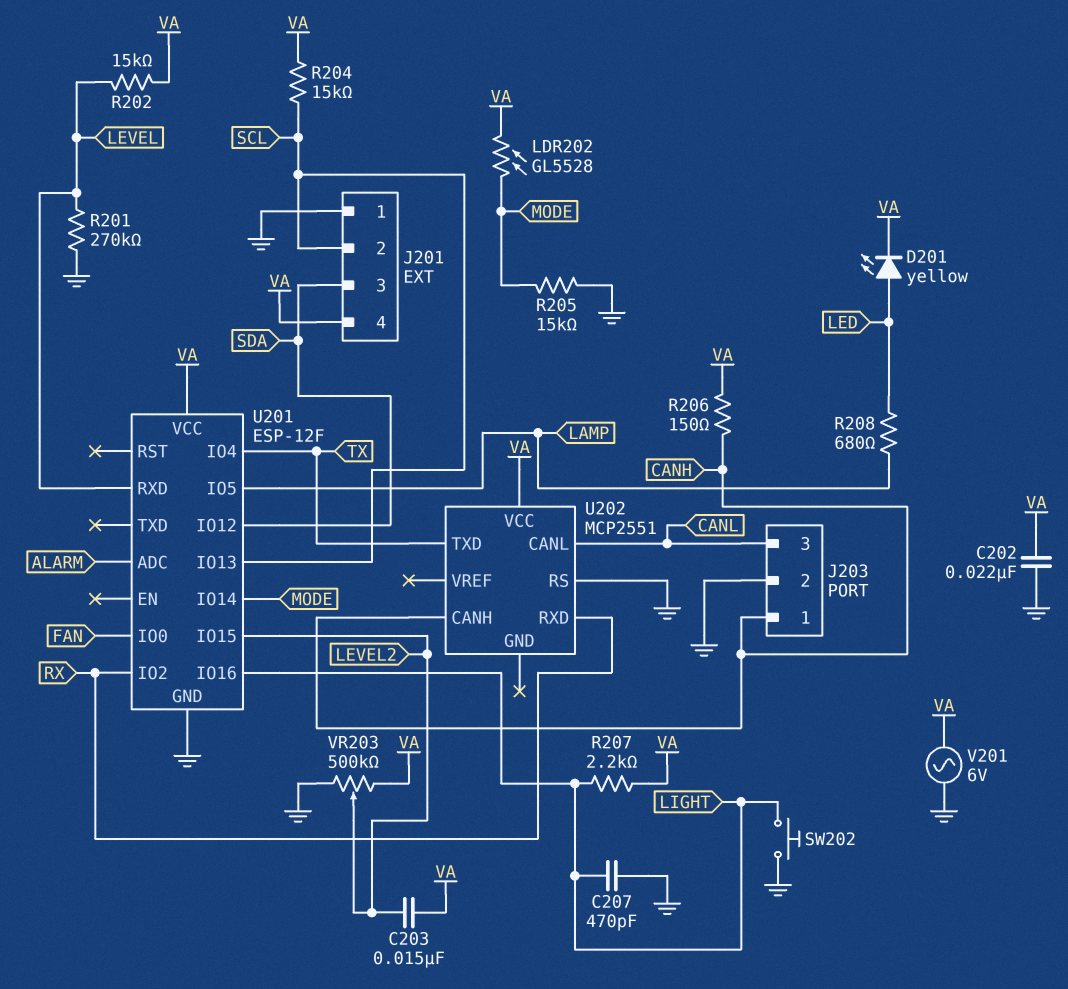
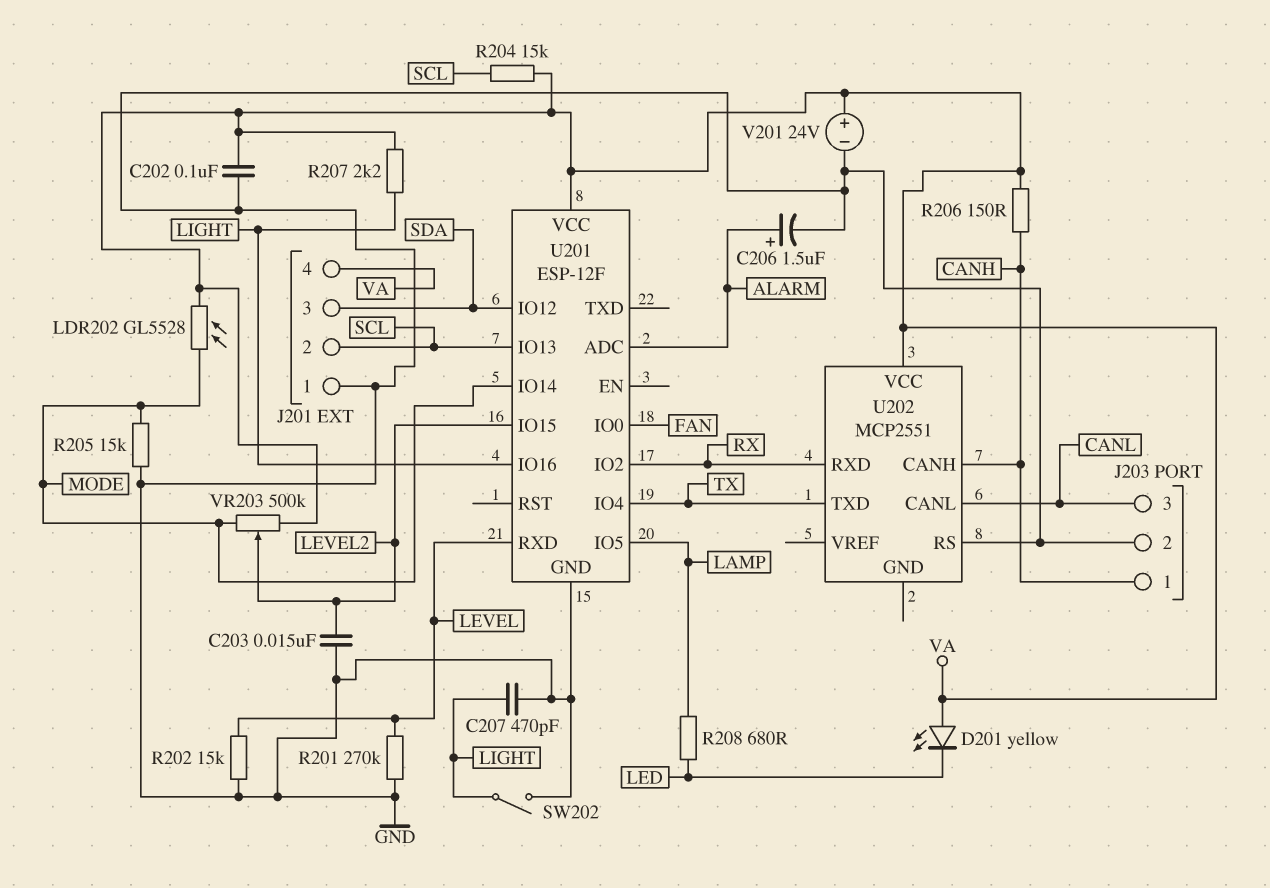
C202: 22nF (GND, VA) -> 100nF (GND, VA)
C203: 15nF (LEVEL2, VA) -> 15nF (GND, LEVEL2)
C206: none -> 1.5uF (plus ALARM, minus GND)
D201: LED yellow (A LED, K VA) -> LED yellow (A VA, K LED)
R202: 15k (LEVEL, VA) -> 15k (GND, LEVEL)
SW202: button (GND, LIGHT) -> switch (GND, LIGHT)
V201: AC 6V (GND, VA) -> 24V (plus VA, minus GND)
VR203: 500k (GND, VA, wiper LEVEL2) -> 500k (MODE, VA, wiper LEVEL2)

